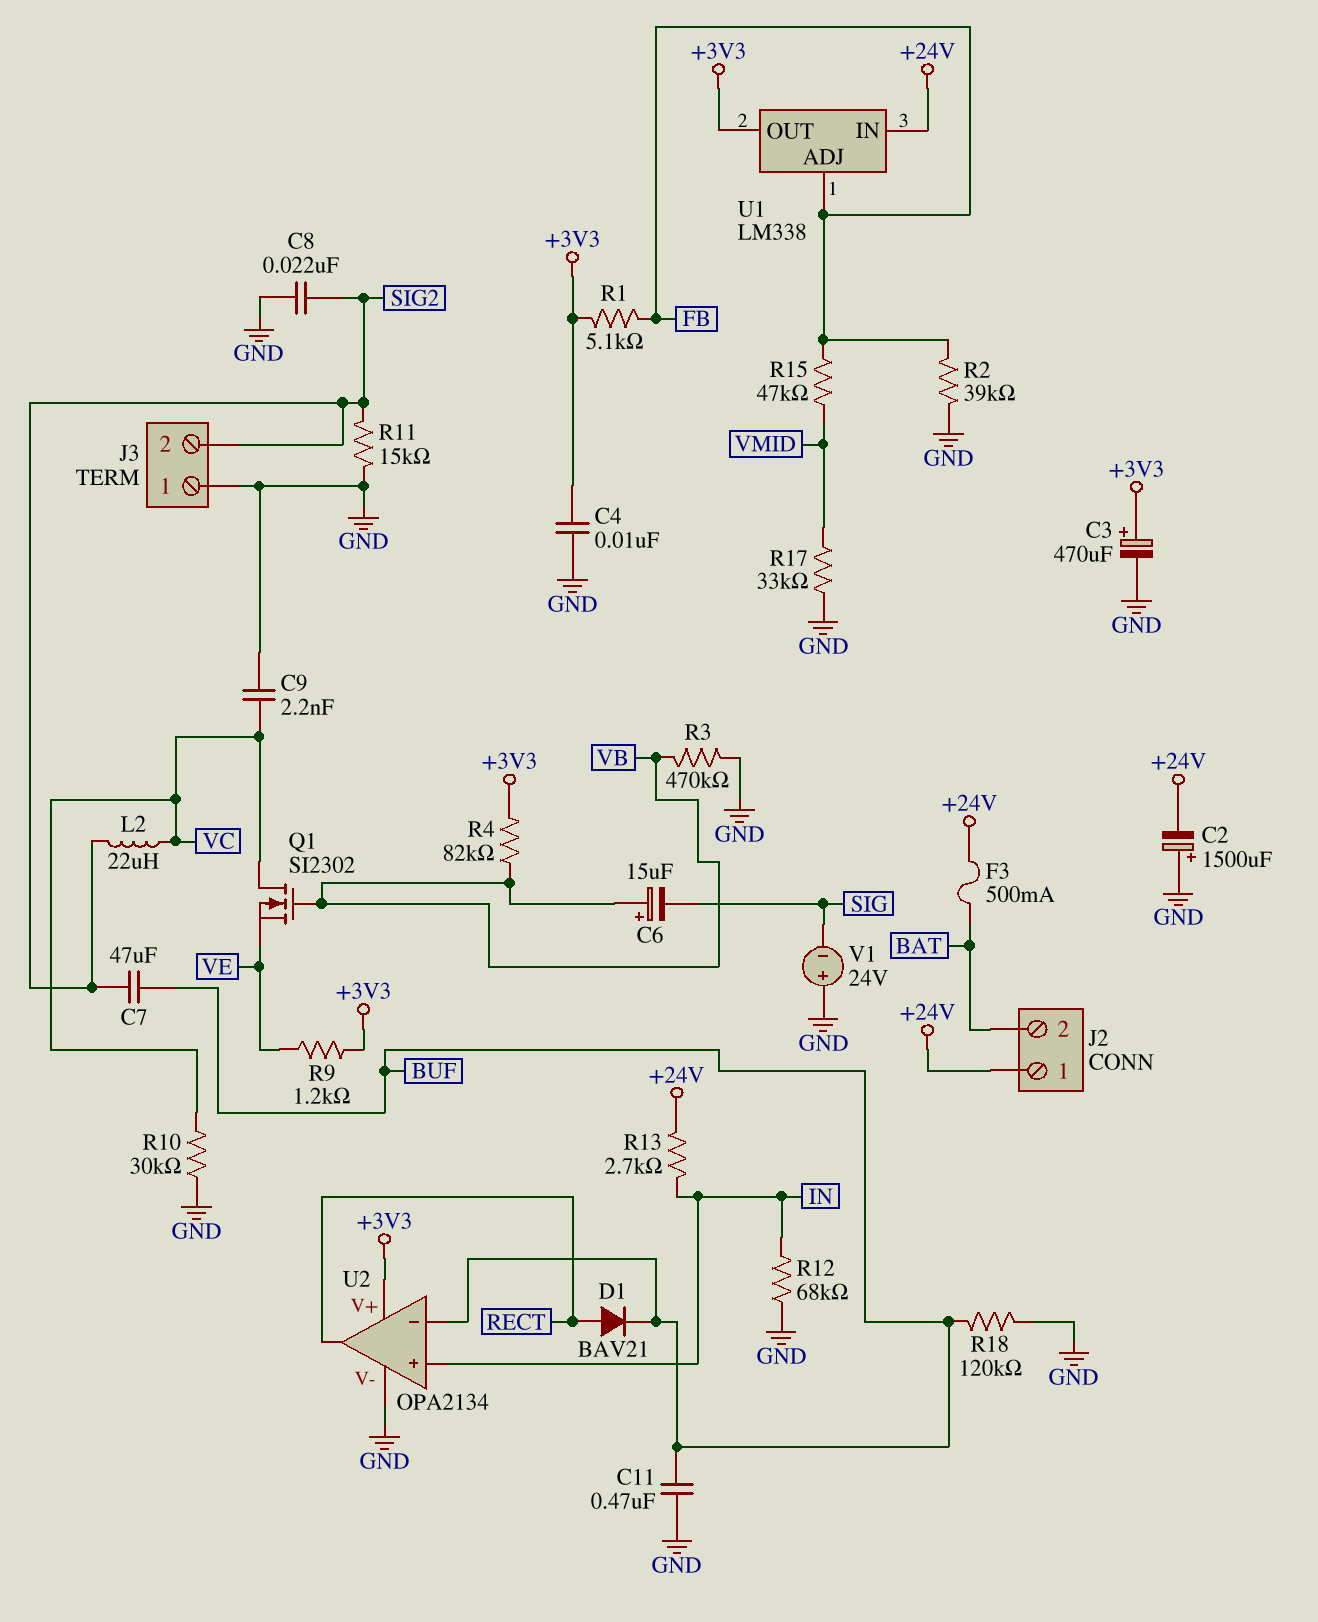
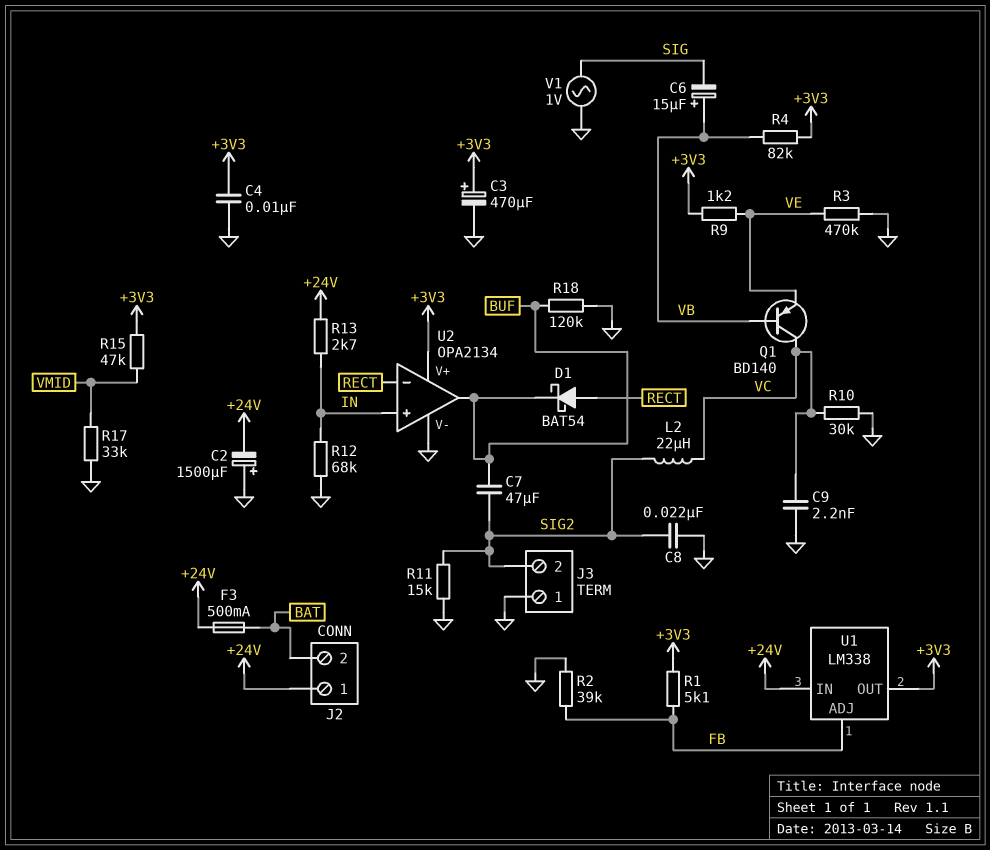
C11: 470nF (BUF, GND) -> none
D1: diode BAV21 (A RECT, K BUF) -> schottky BAT54 (A RECT, K BUF)
Q1: NMOS SI2302 (G VB, D VC, S VE) -> PNP BD140 (B VB, C VC, E VE)
R3: 470k (GND, VB) -> 470k (GND, VE)
R15: 47k (FB, VMID) -> 47k (+3V3, VMID)
U2 pin in-: BUF -> RECT
U2 pin out: RECT -> BUF
V1: 24V (plus GND, minus SIG) -> AC 1V (GND, SIG)

